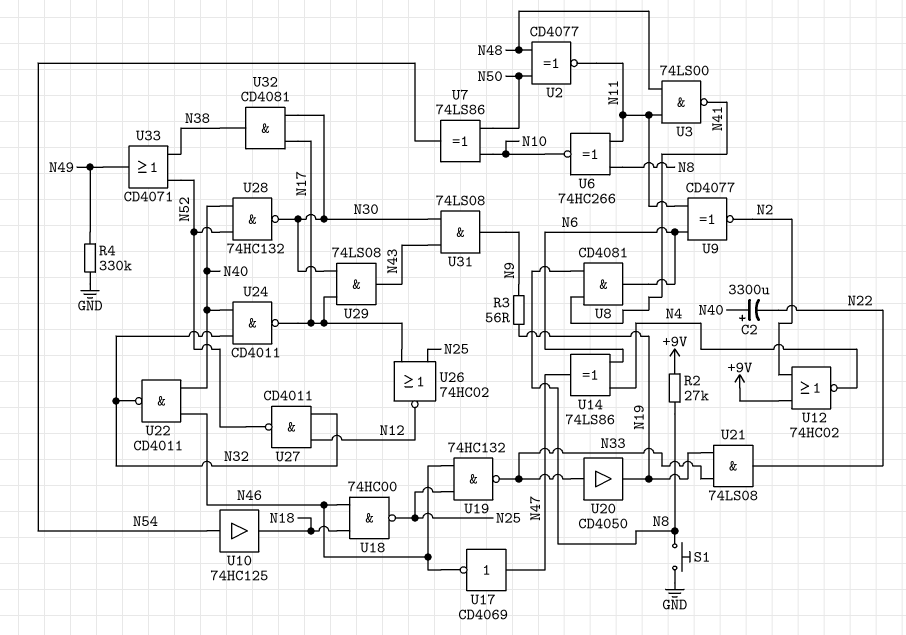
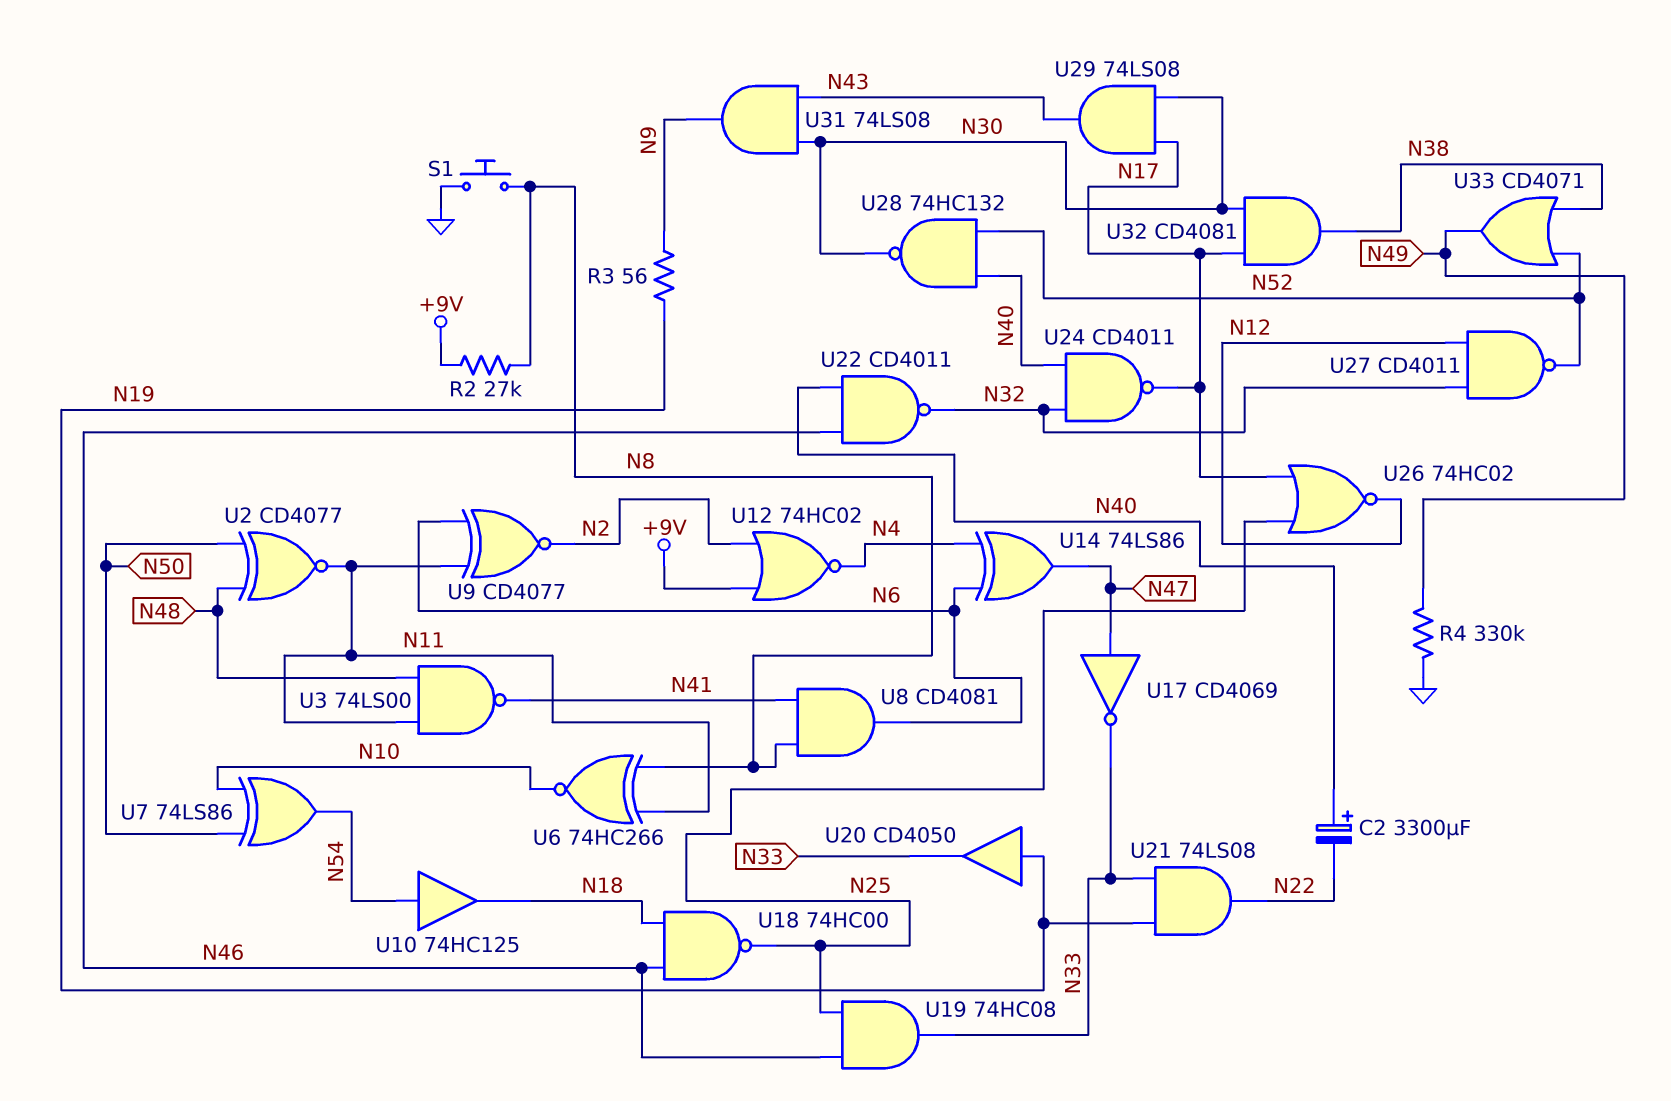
U17: NOT CD4069 (in N47, out N46) -> NOT CD4069 (in N47, out N33)
U19: NAND 74HC132 (in N25, in N46, out N33) -> AND 74HC08 (in N25, in N46, out N33)
U20: buffer CD4050 (in N33, out N19) -> buffer CD4050 (in N19, out N33)

